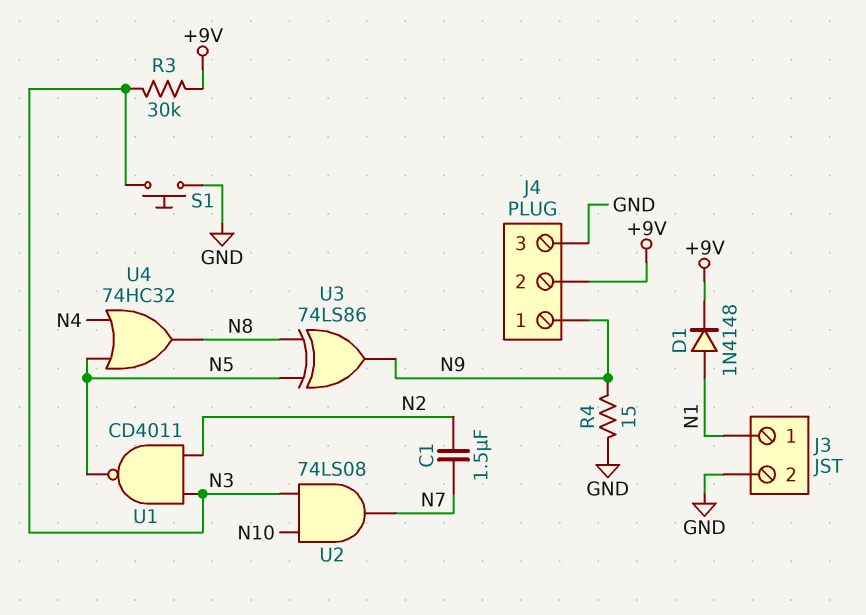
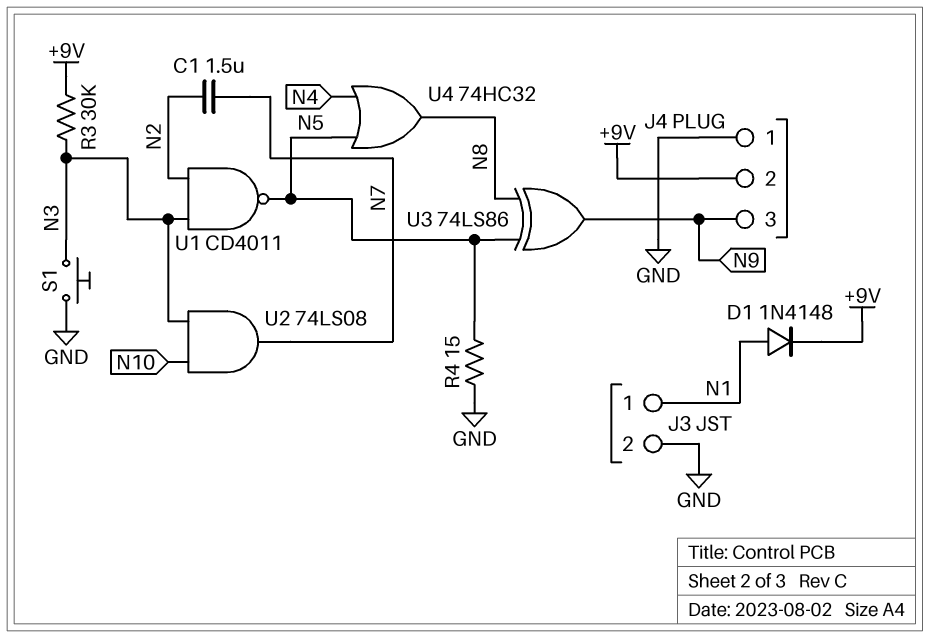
J4 pin 1: N9 -> GND
J4 pin 3: GND -> N9
R4: 15 (GND, N9) -> 15 (GND, N5)

